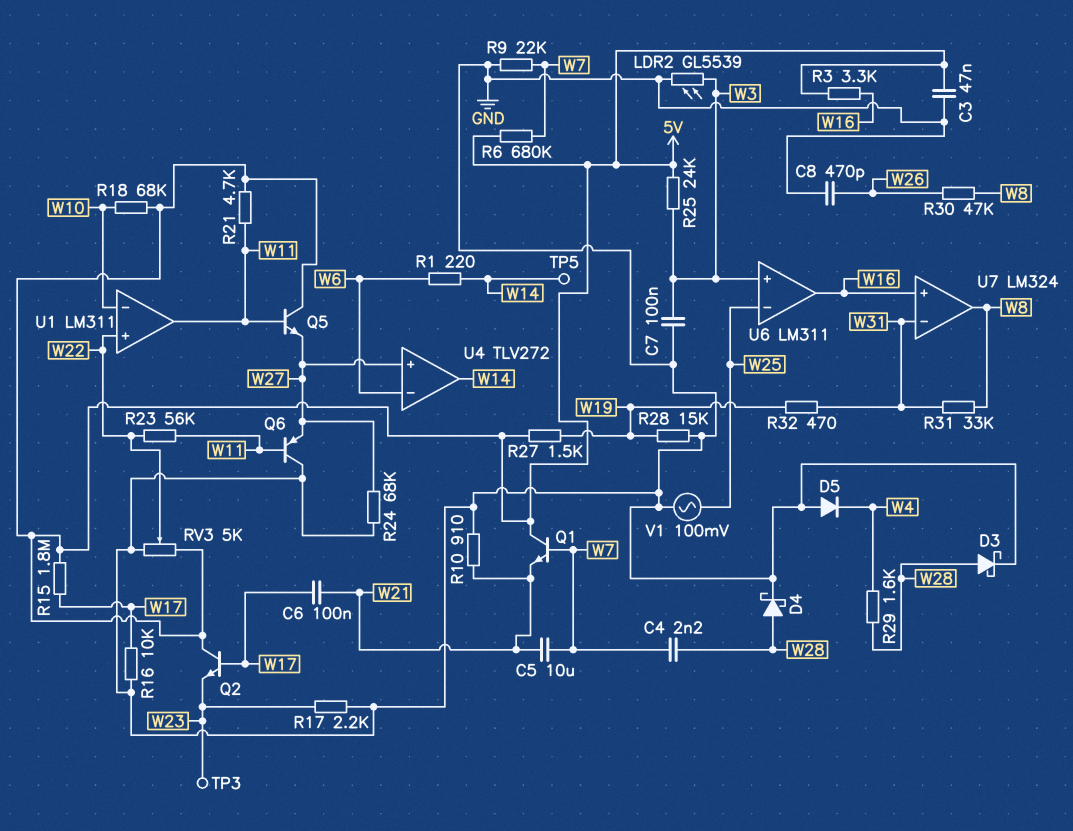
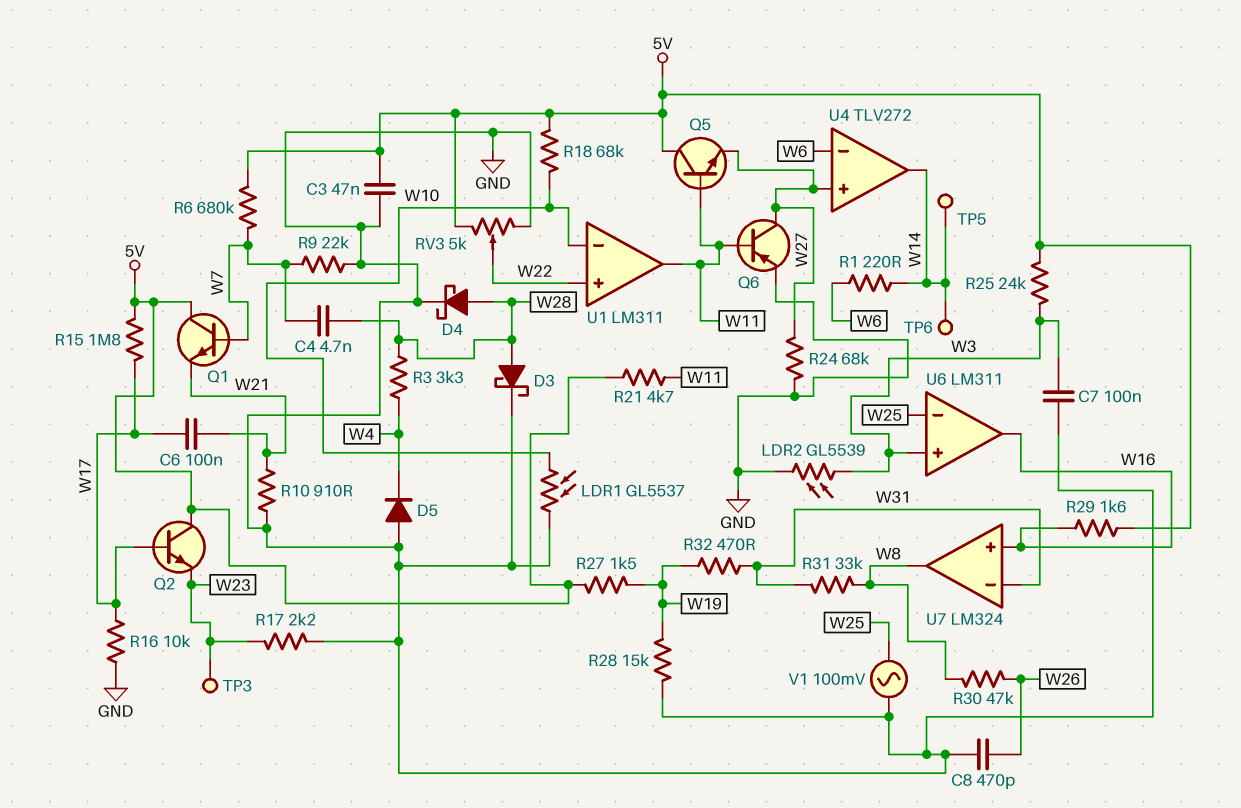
C4: 2.2nF (W7, W28) -> 4.7nF (W7, W28)
C5: 10uF (W7, W21) -> none
LDR1: none -> GL5537 (GND, W10)
Q6: PNP (B W11, C GND, E W27) -> PNP (B W11, C W27, E GND)
R3: 3.3k (5V, W16) -> 3.3k (W4, W28)
R23: 56k (W11, W22) -> none
R29: 1.6k (W4, W28) -> 1.6k (5V, W16)
TP6: none -> test point (W14)

